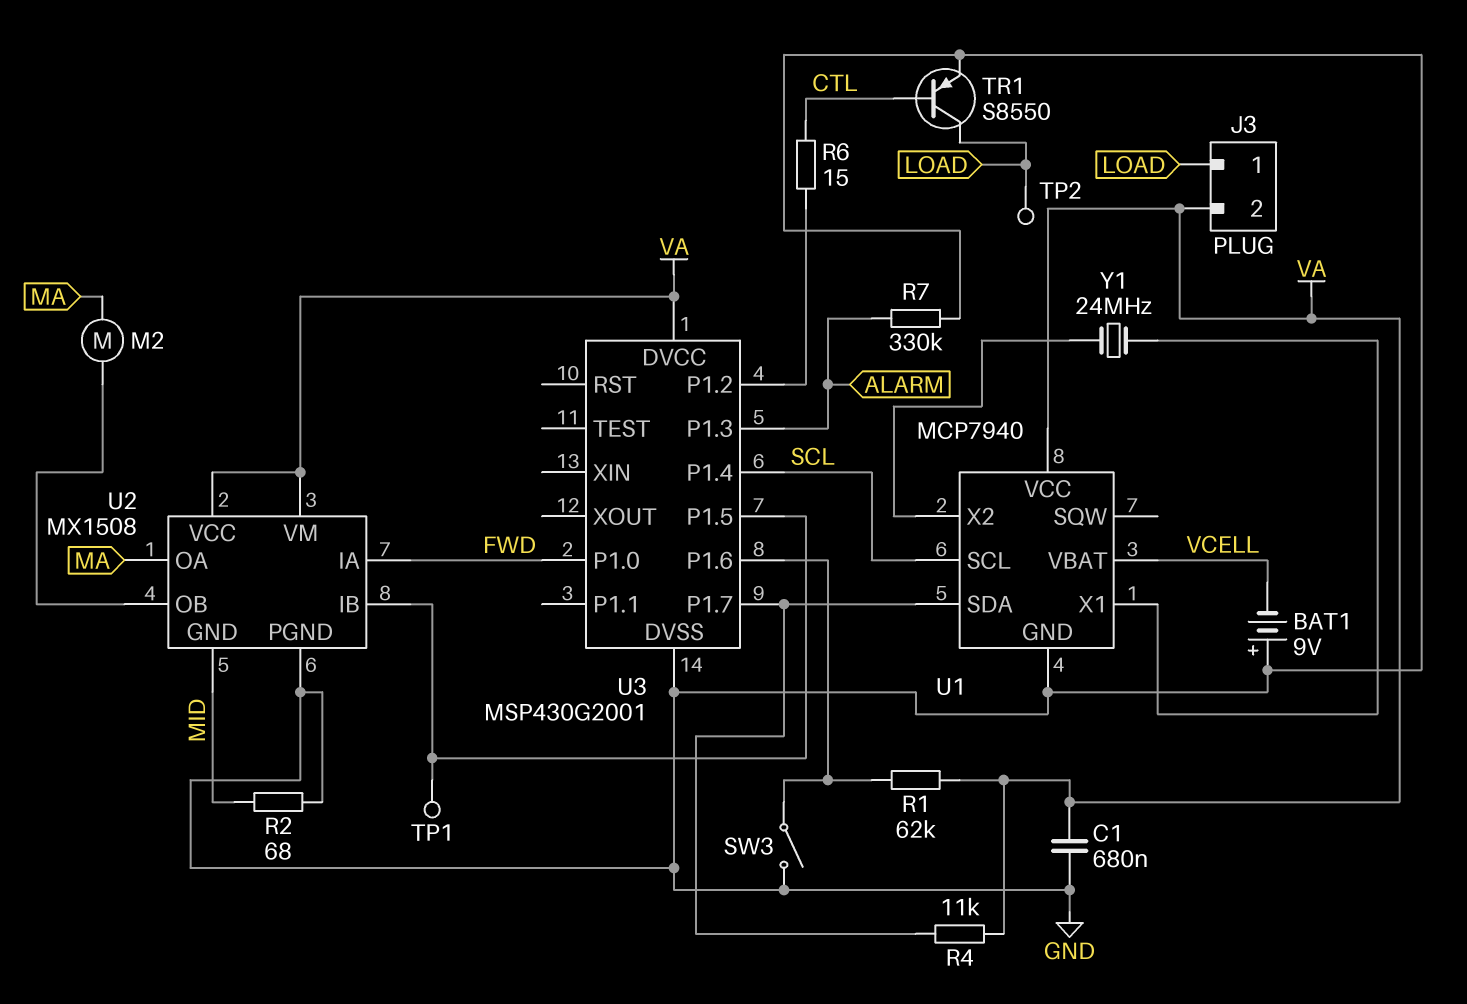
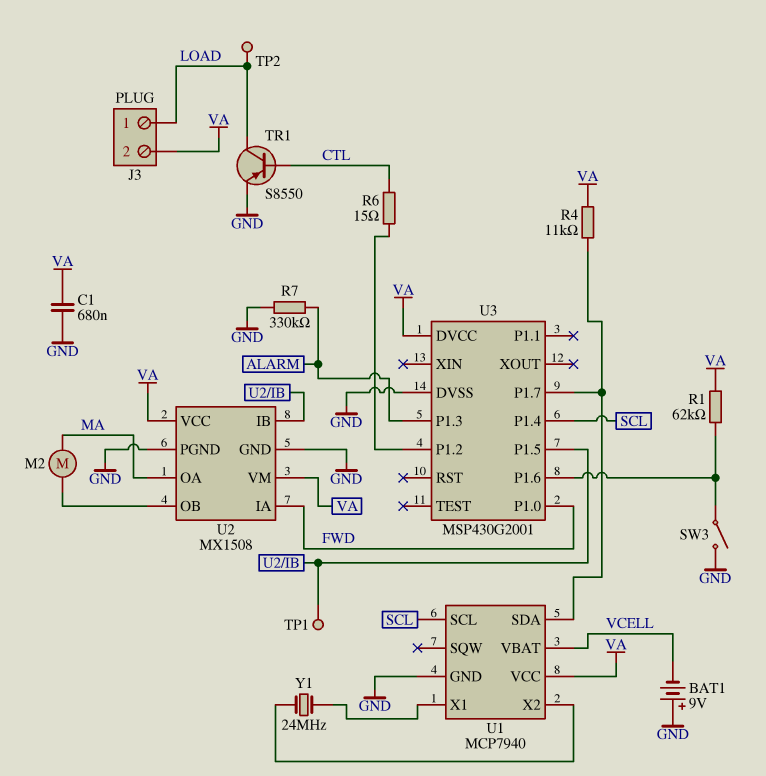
R2: 68 (GND, MID) -> none
U2 pin GND: MID -> GND

